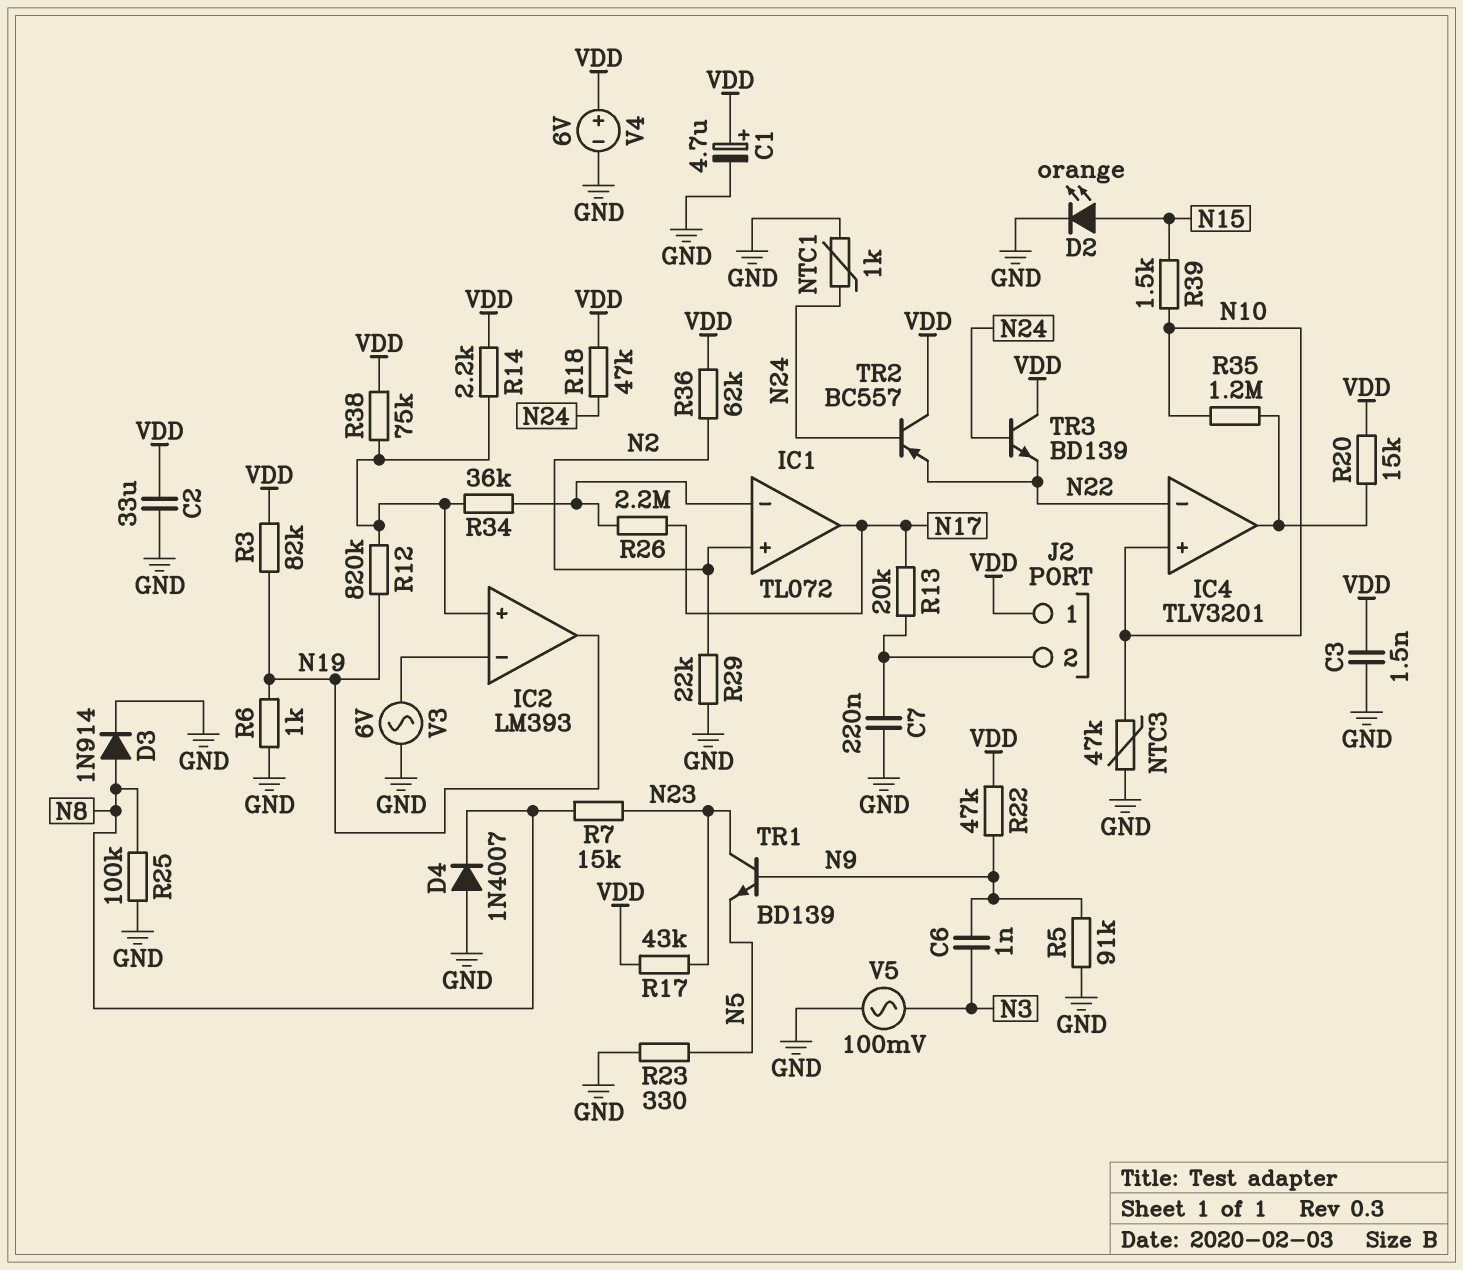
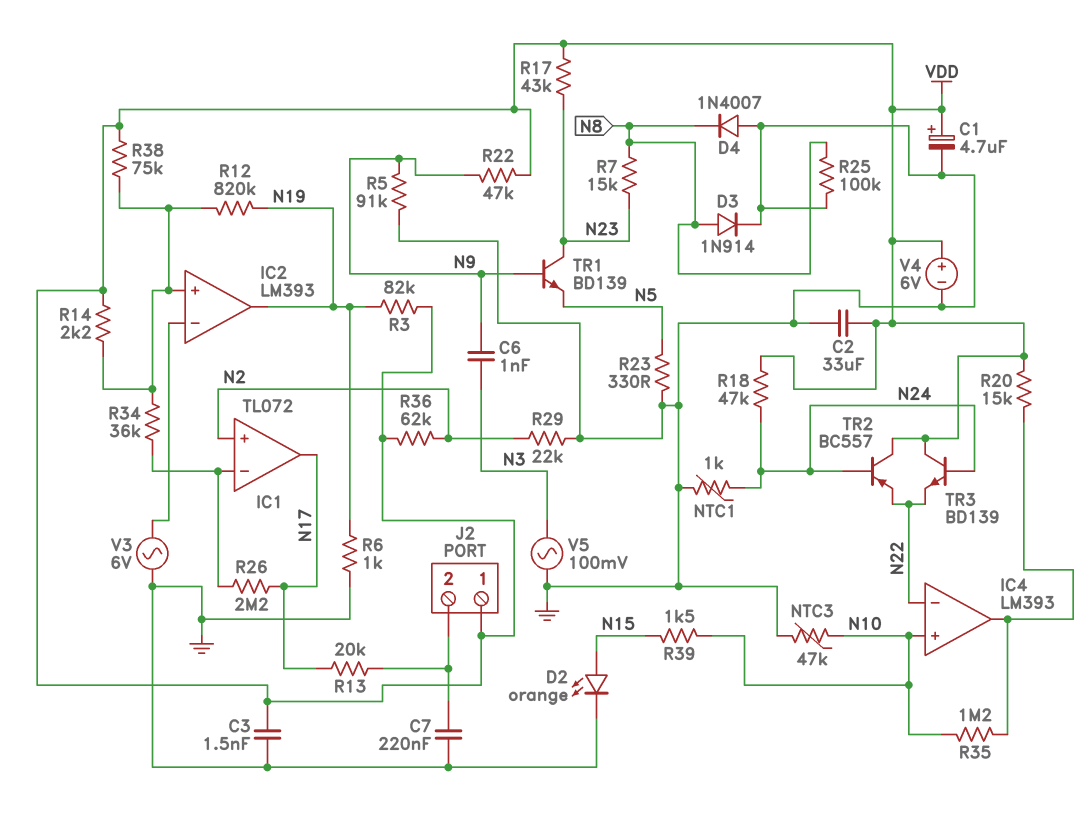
IC4: TLV3201 -> LM393

